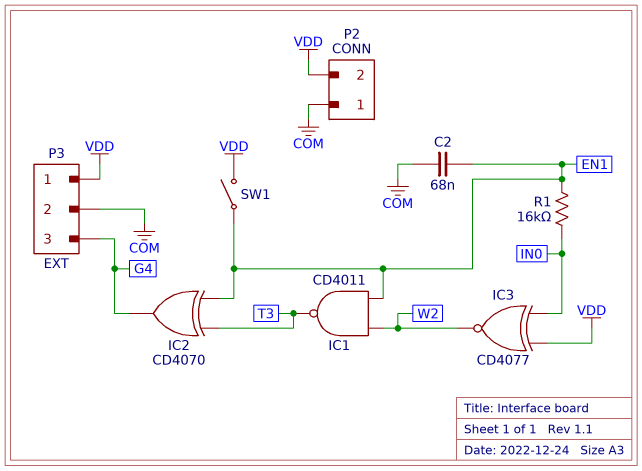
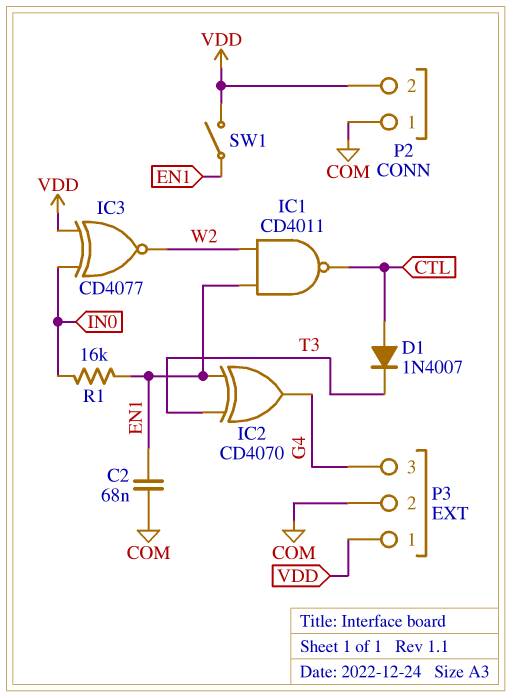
D1: none -> diode 1N4007 (A CTL, K T3)
IC1: NAND CD4011 (in EN1, in W2, out T3) -> NAND CD4011 (in EN1, in W2, out CTL)

